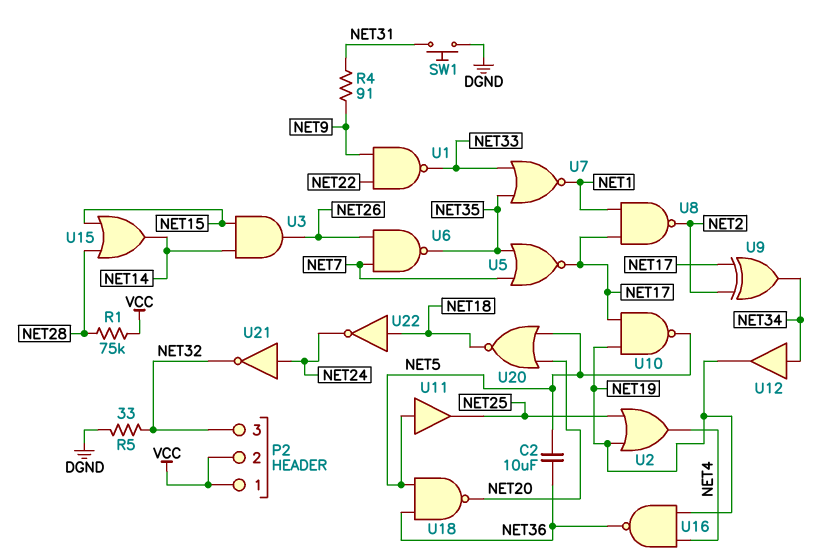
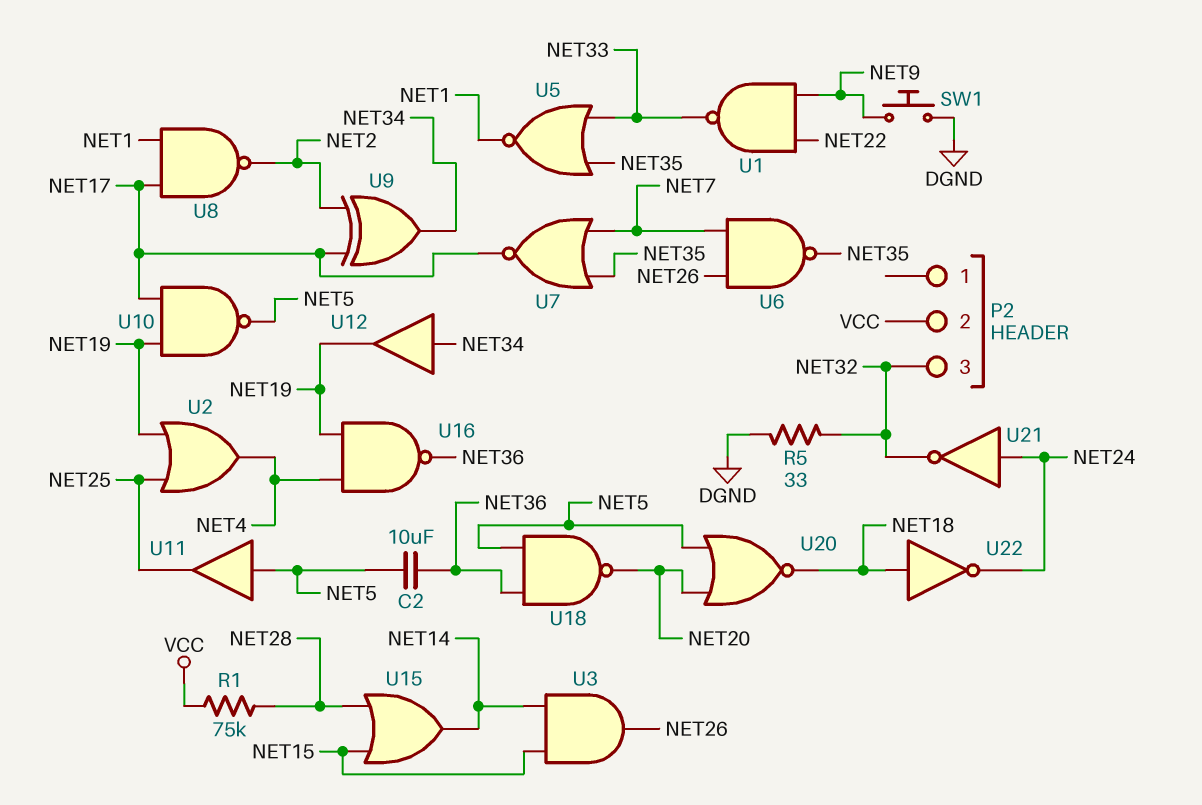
P2 pin 1: VCC -> none
R4: 91 (NET9, NET31) -> none
SW1: button (DGND, NET31) -> button (DGND, NET9)
U5: NOR (in NET7, in NET35, out NET17) -> NOR (in NET33, in NET35, out NET1)
U7: NOR (in NET33, in NET35, out NET1) -> NOR (in NET7, in NET35, out NET17)

